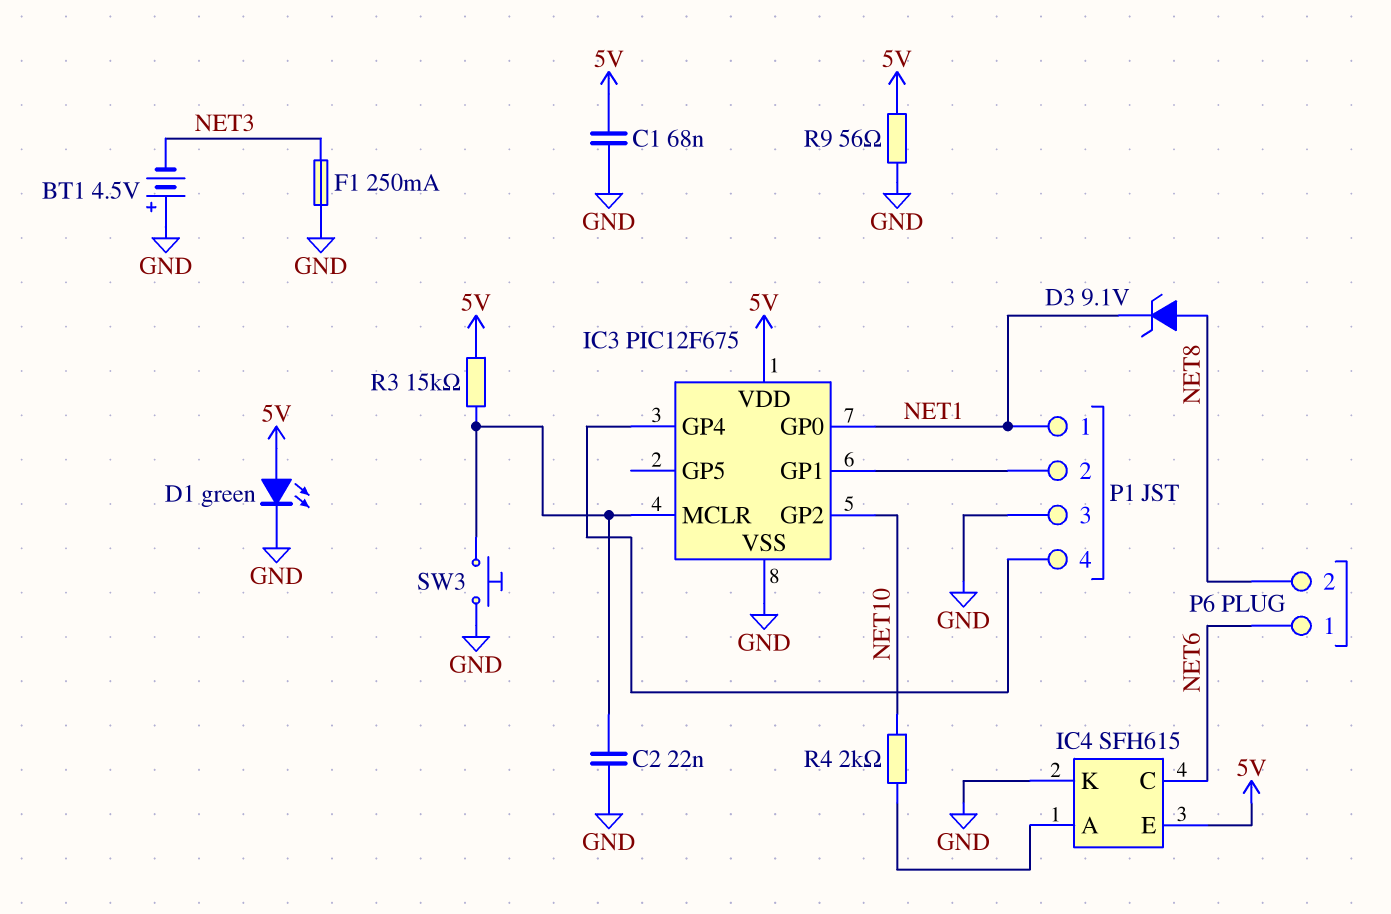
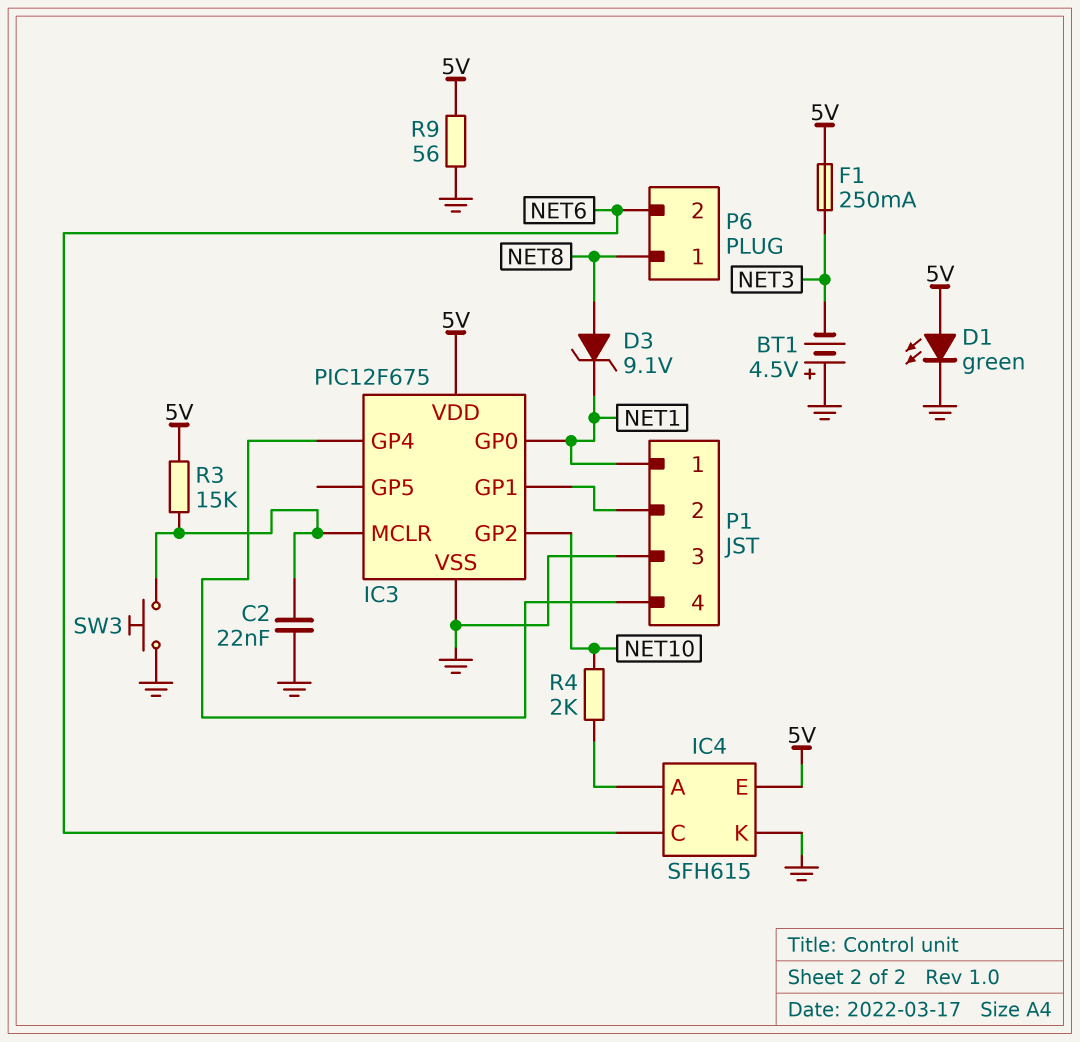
C1: 68nF (5V, GND) -> none
F1: 250mA (GND, NET3) -> 250mA (5V, NET3)
P6 pin 1: NET6 -> NET8
P6 pin 2: NET8 -> NET6

